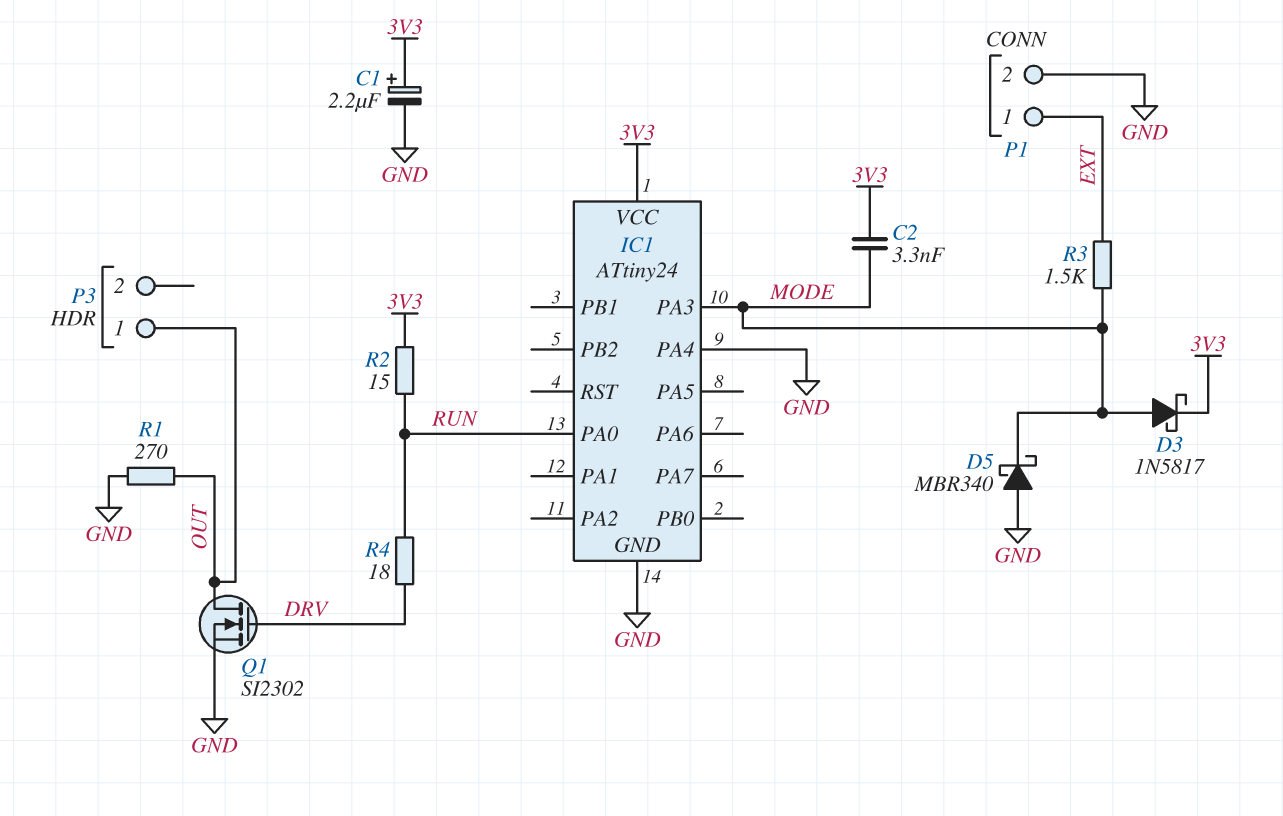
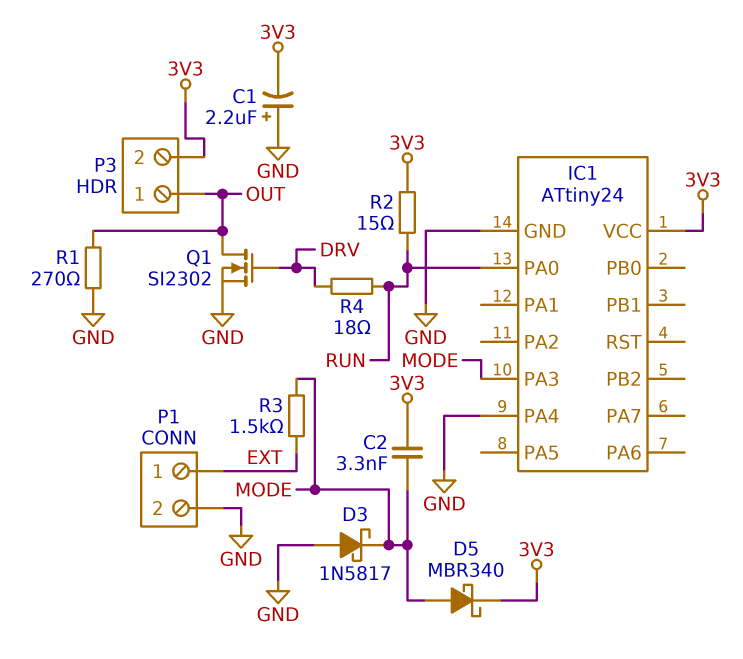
C1: 2.2uF (plus 3V3, minus GND) -> 2.2uF (plus GND, minus 3V3)
D3: schottky 1N5817 (A MODE, K 3V3) -> schottky 1N5817 (A GND, K MODE)
D5: schottky MBR340 (A GND, K MODE) -> schottky MBR340 (A MODE, K 3V3)
P3 pin 2: none -> 3V3

